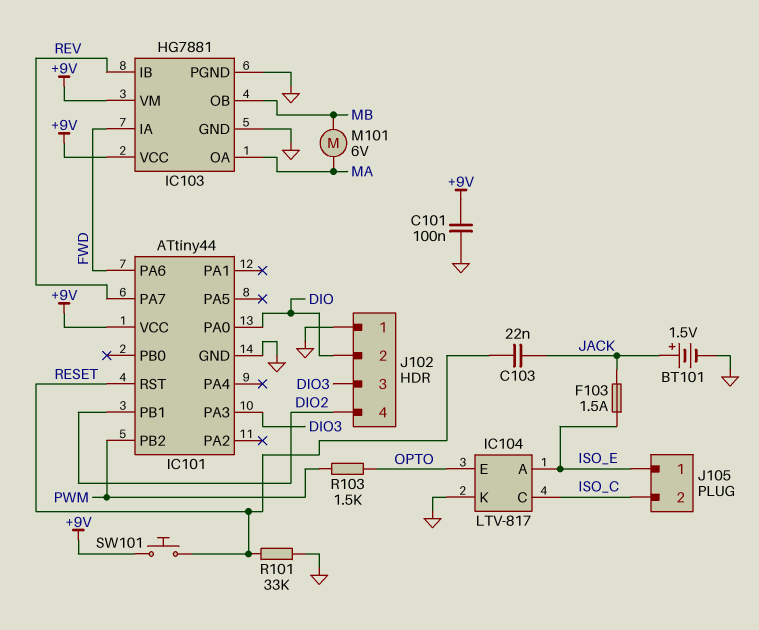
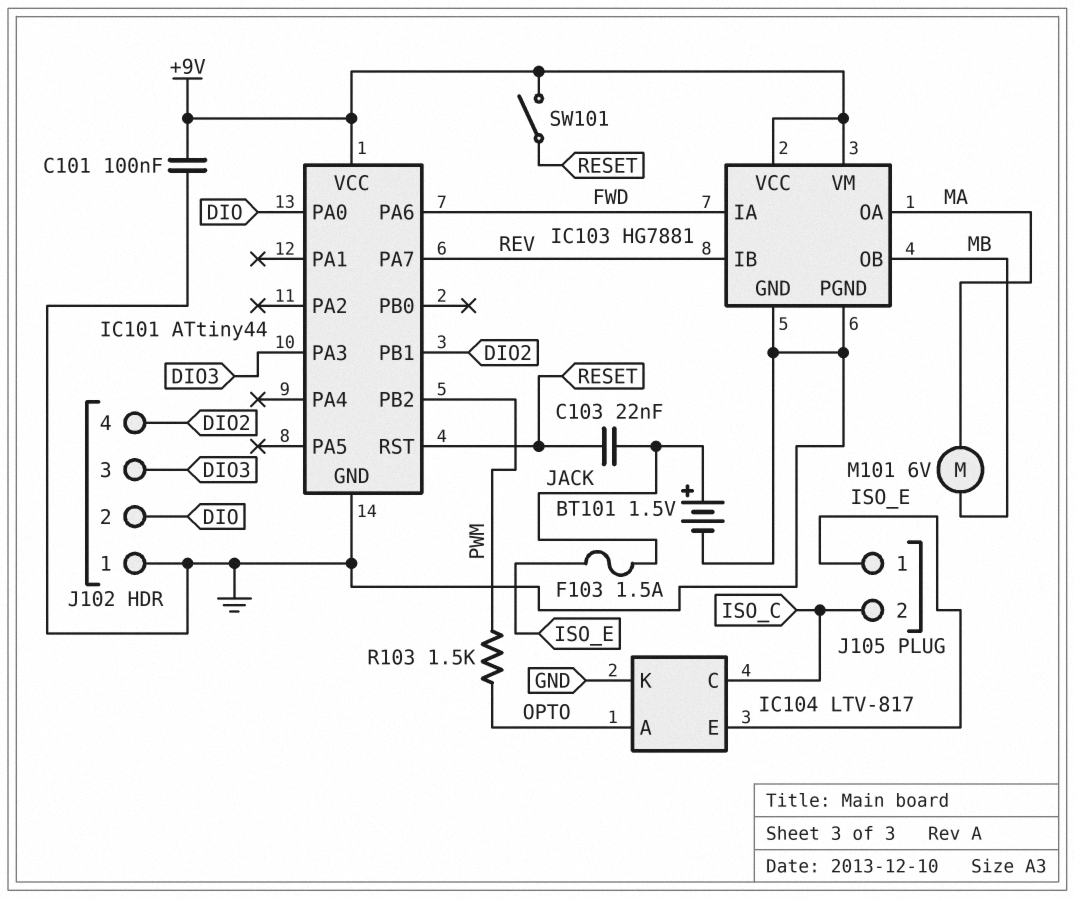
IC104 pin A: ISO_E -> OPTO
IC104 pin E: OPTO -> ISO_E
R101: 33k (GND, RESET) -> none
SW101: button (+9V, RESET) -> switch (+9V, RESET)

